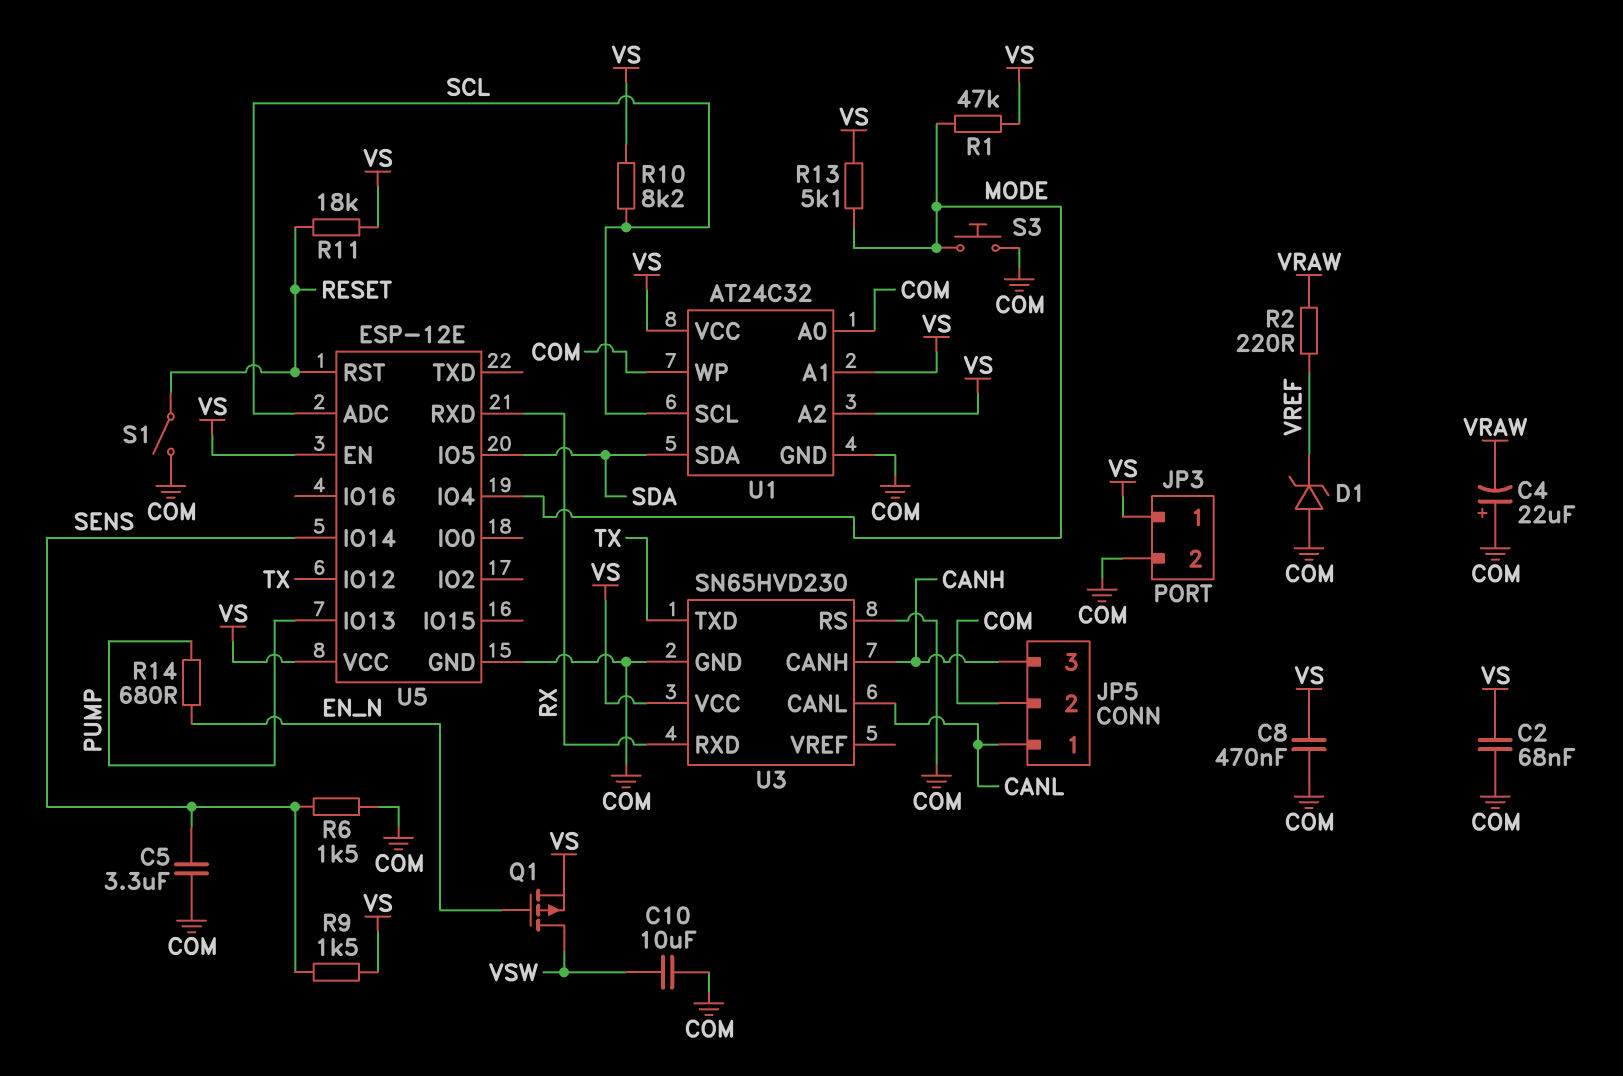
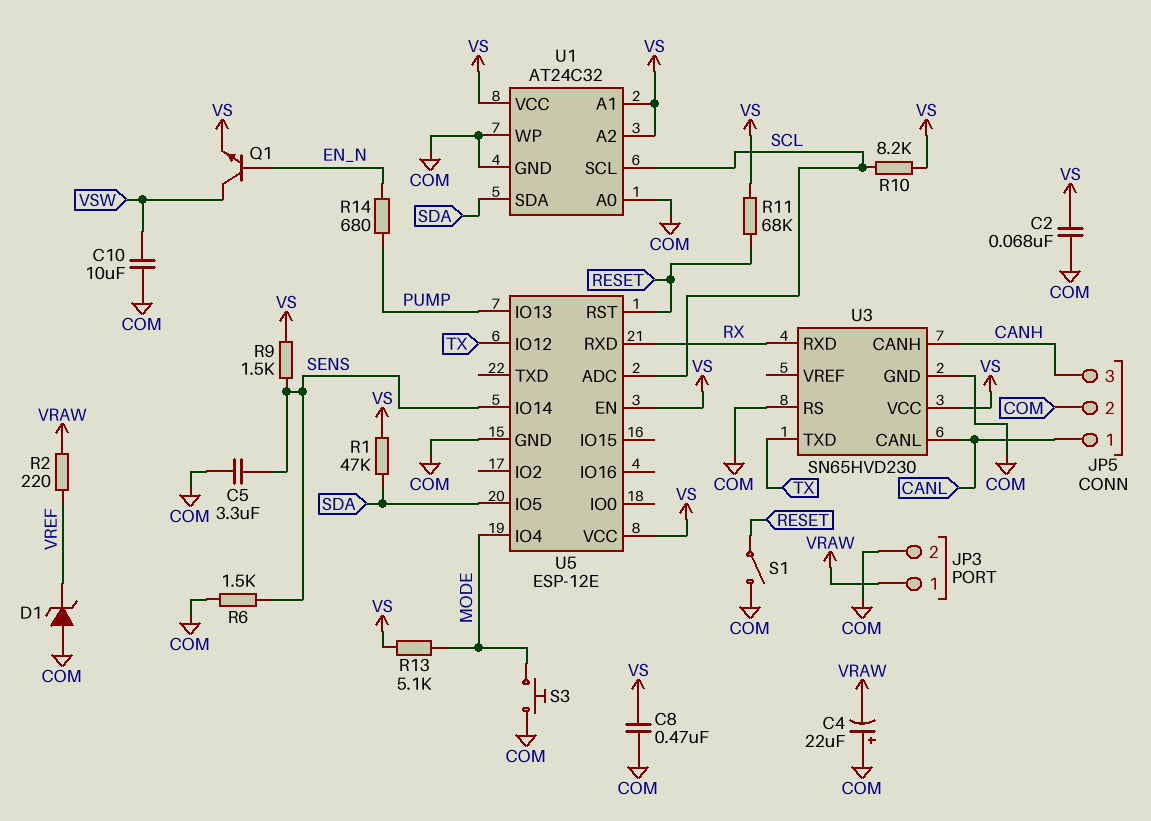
JP3 pin 1: VS -> VRAW
Q1: PMOS (G EN_N, D VSW, S VS) -> NPN (B EN_N, C VSW, E VS)
R1: 47k (MODE, VS) -> 47k (SDA, VS)
R11: 18k (RESET, VS) -> 68k (RESET, VS)

